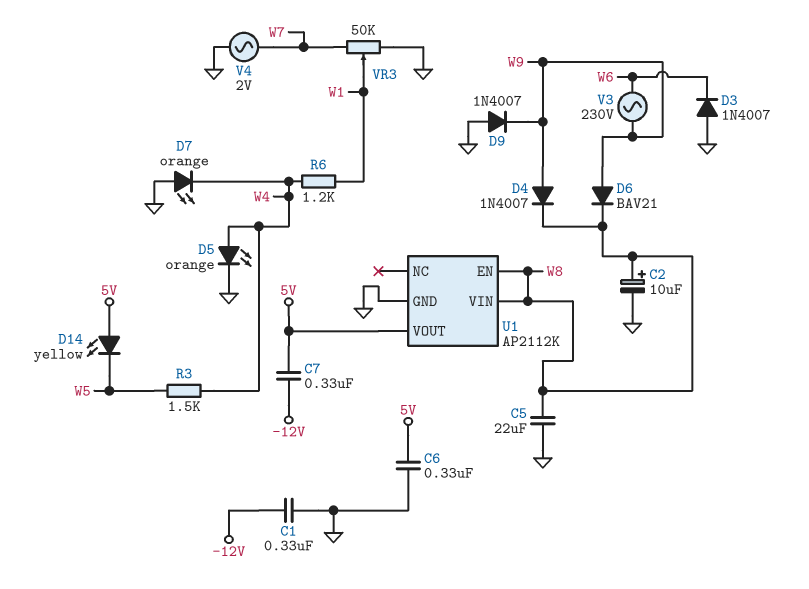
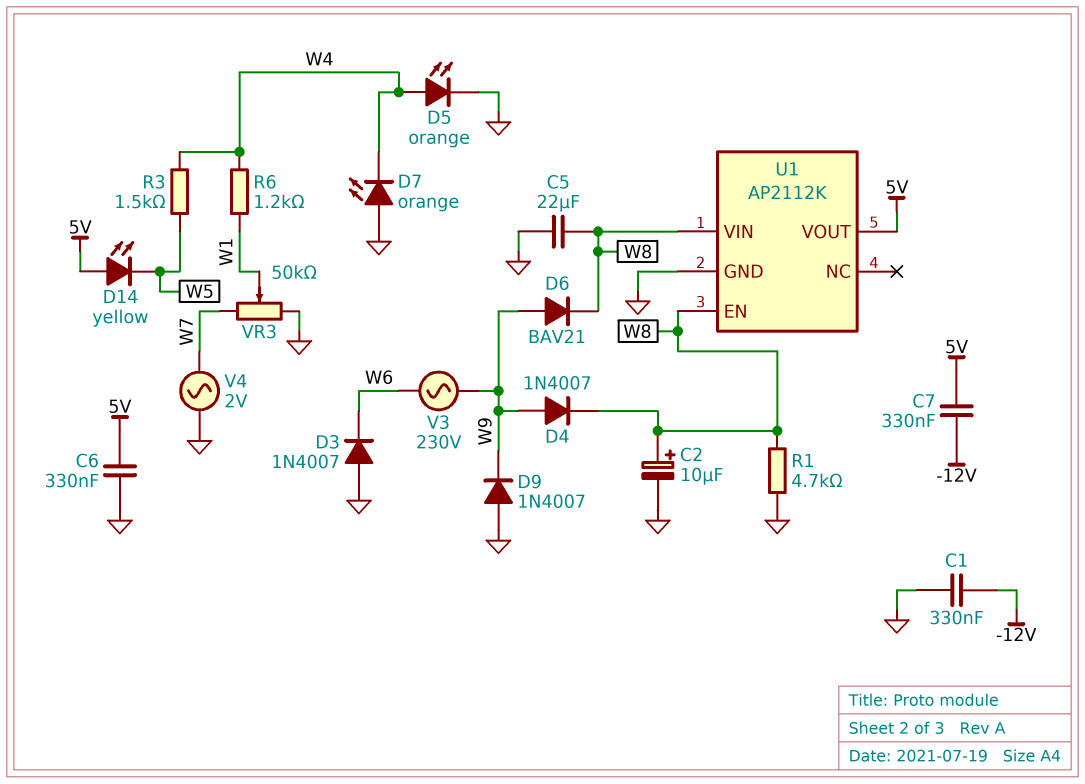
R1: none -> 4.7k (GND, W8)

